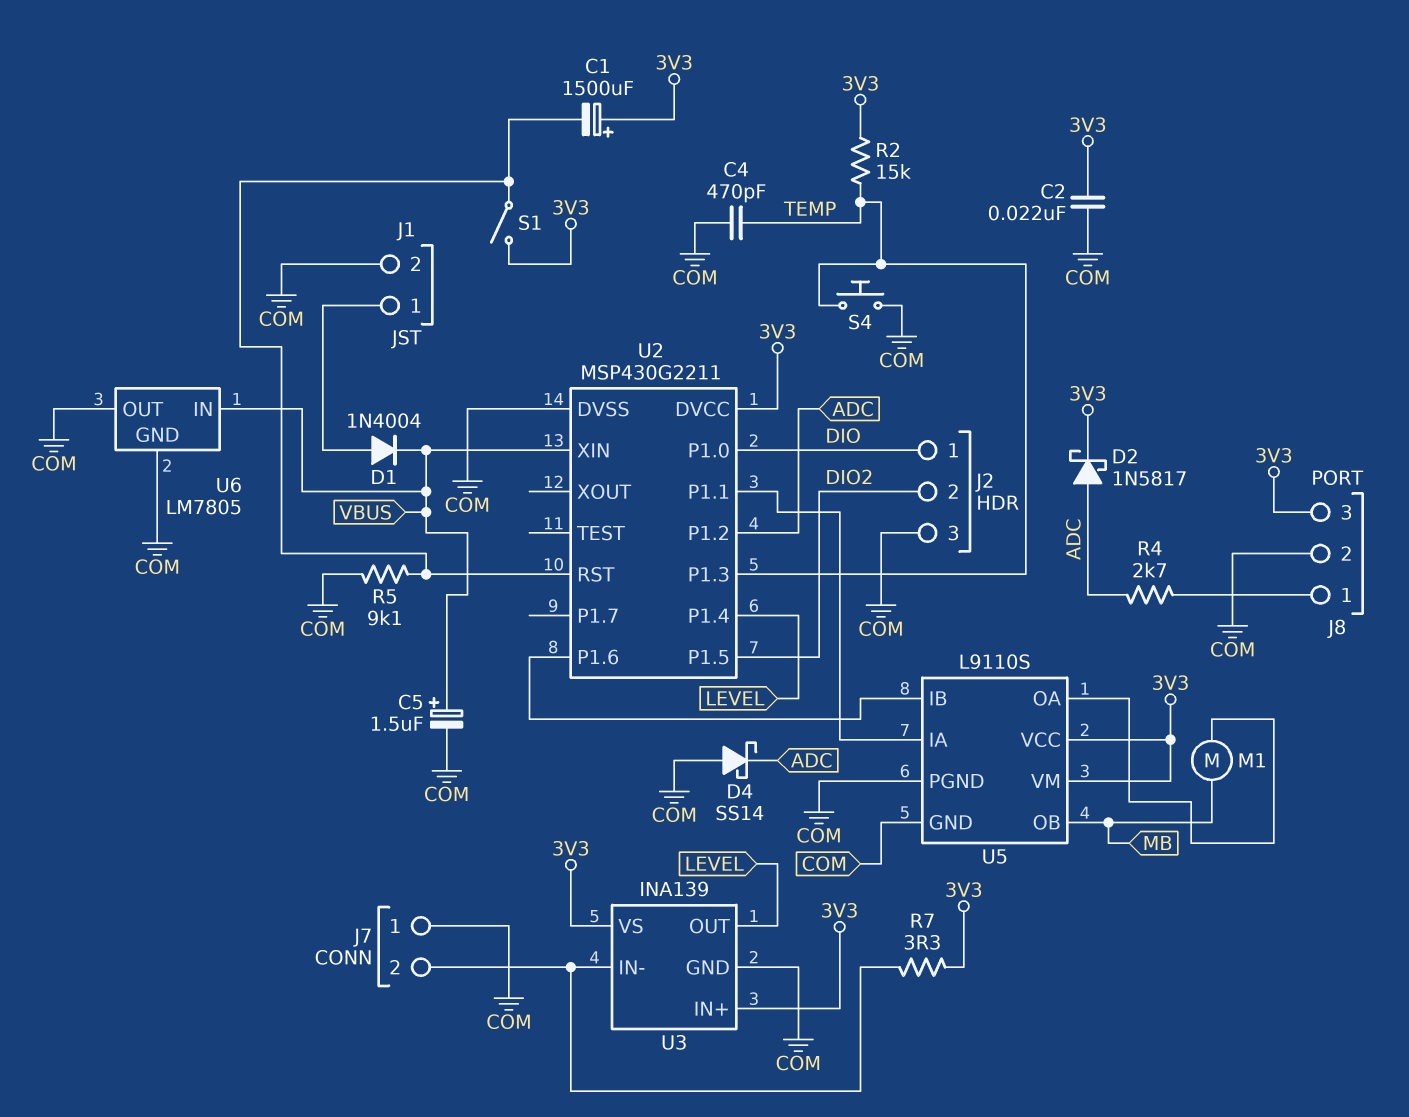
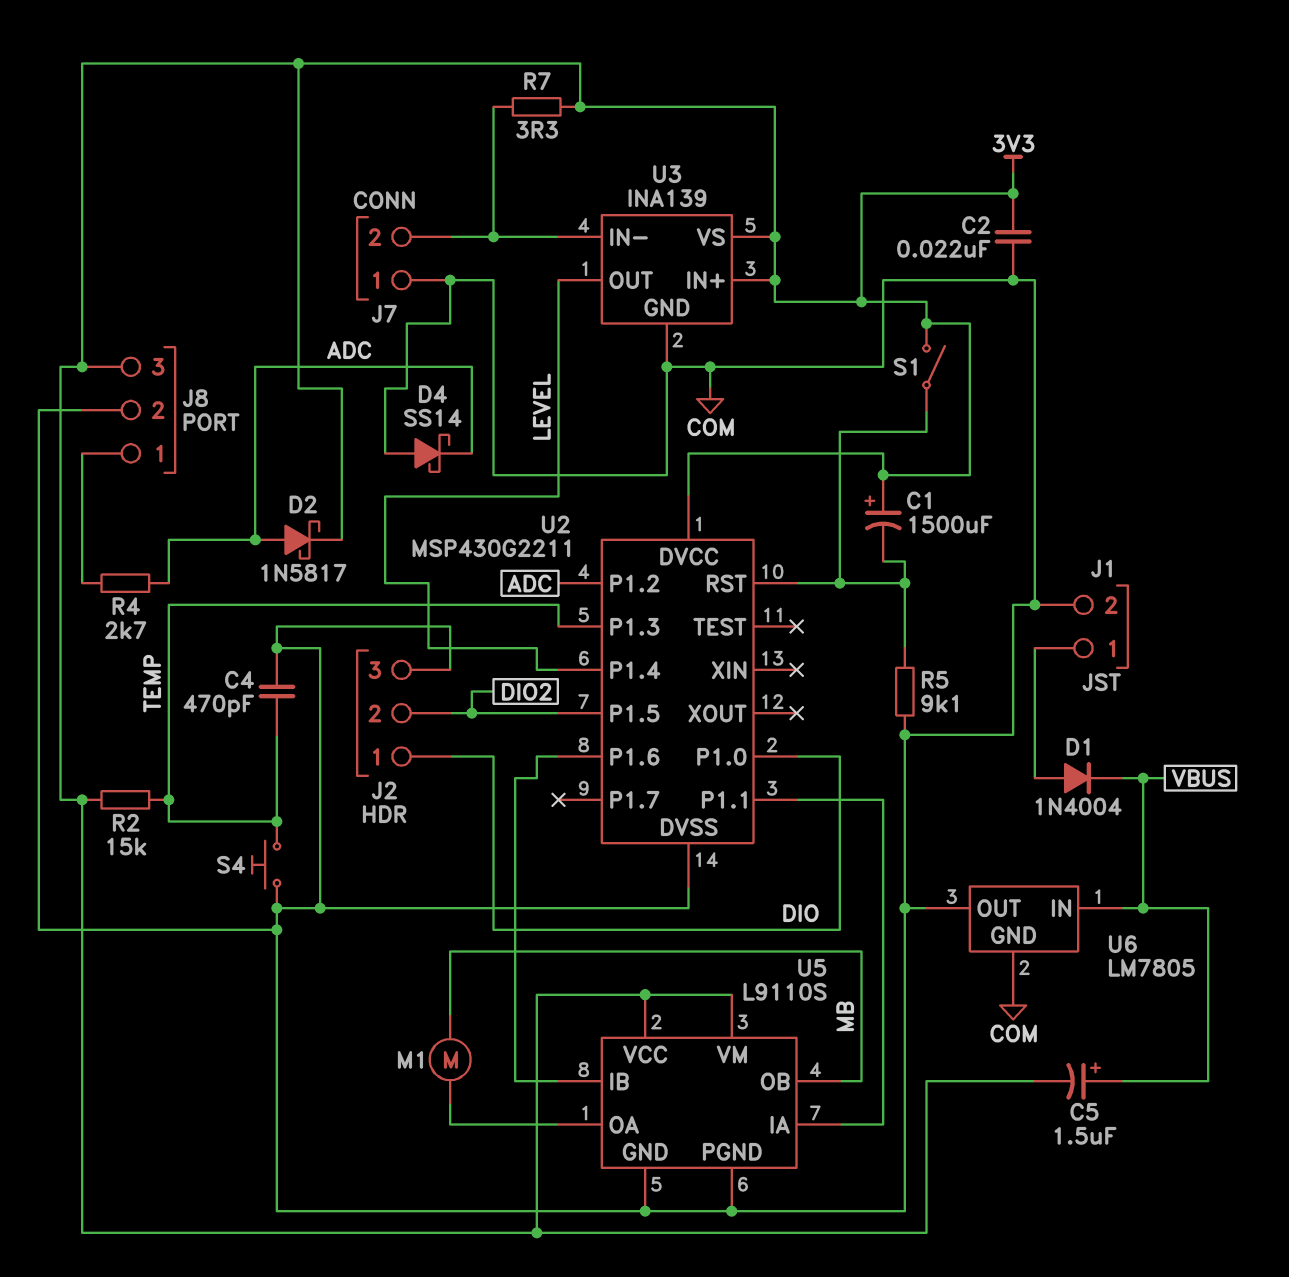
C5: 1.5uF (plus VBUS, minus COM) -> 1.5uF (plus VBUS, minus 3V3)
U2 pin XIN: VBUS -> none

